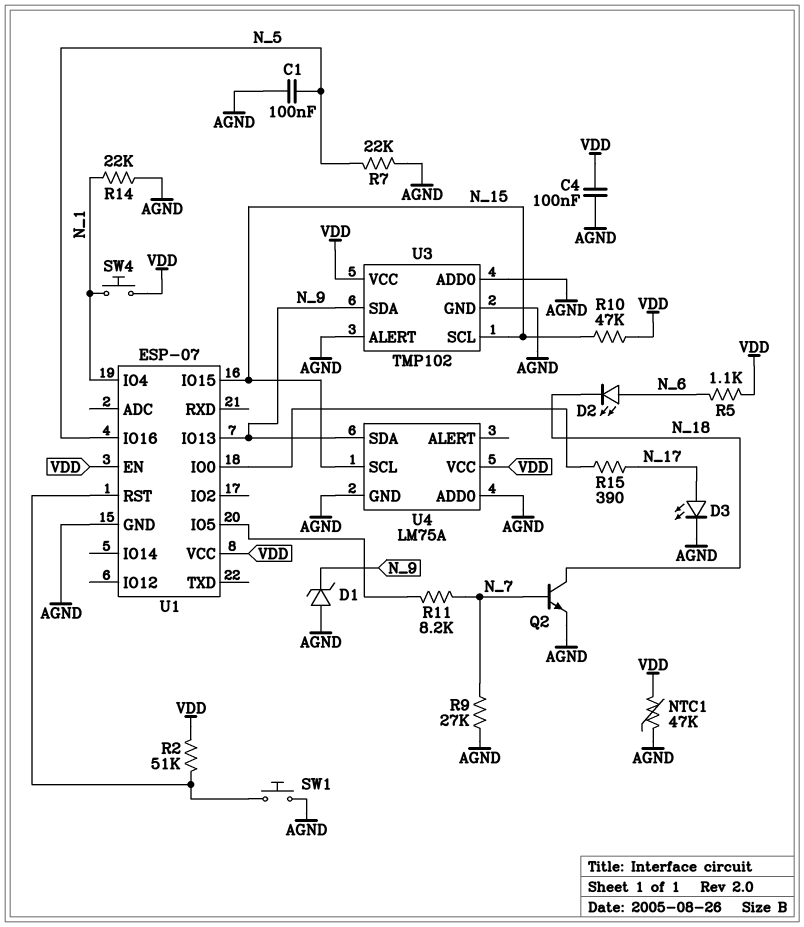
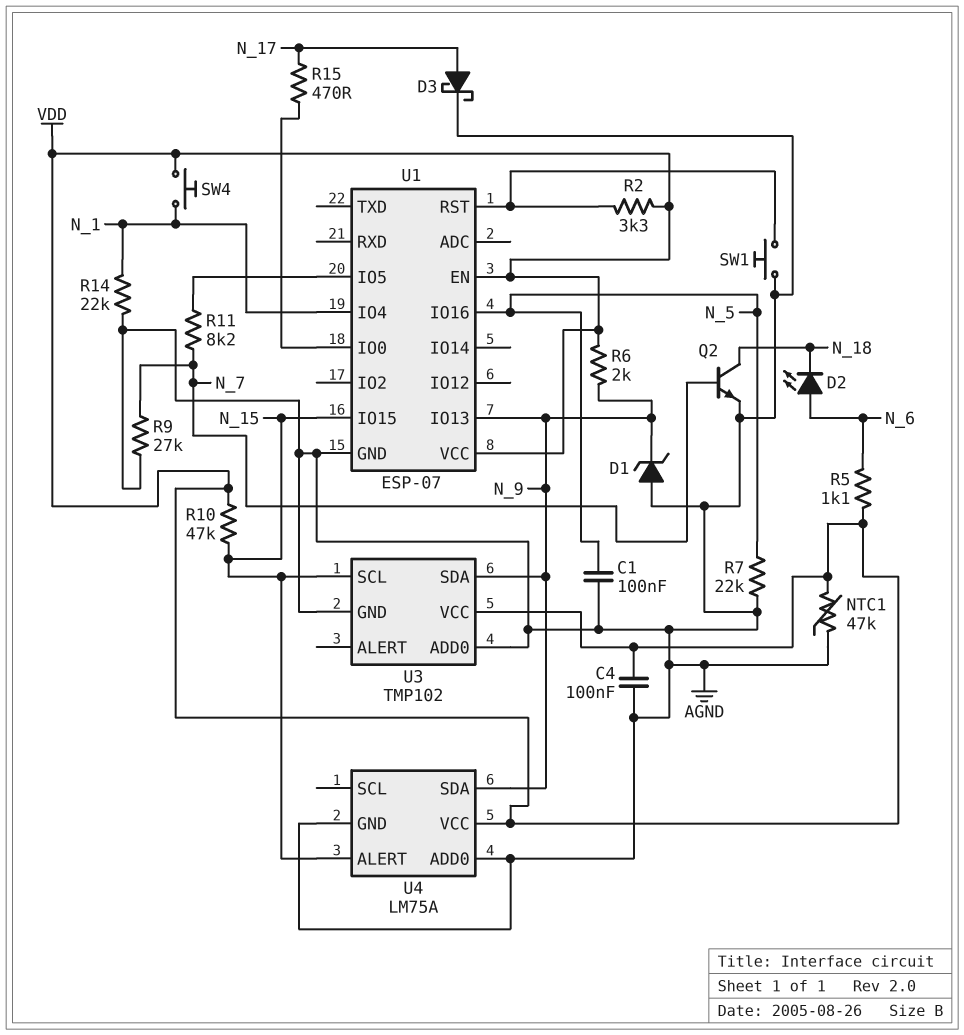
D3: LED (A N_17, K AGND) -> schottky (A N_17, K AGND)
R2: 51k (U1/RST, VDD) -> 3.3k (U1/RST, VDD)
R6: none -> 2k (N_9, VDD)
R15: 390 (N_17, U1/IO0) -> 470 (N_17, U1/IO0)
U3 pin ALERT: AGND -> none
U4 pin ALERT: none -> N_15
U4 pin SCL: N_15 -> none

